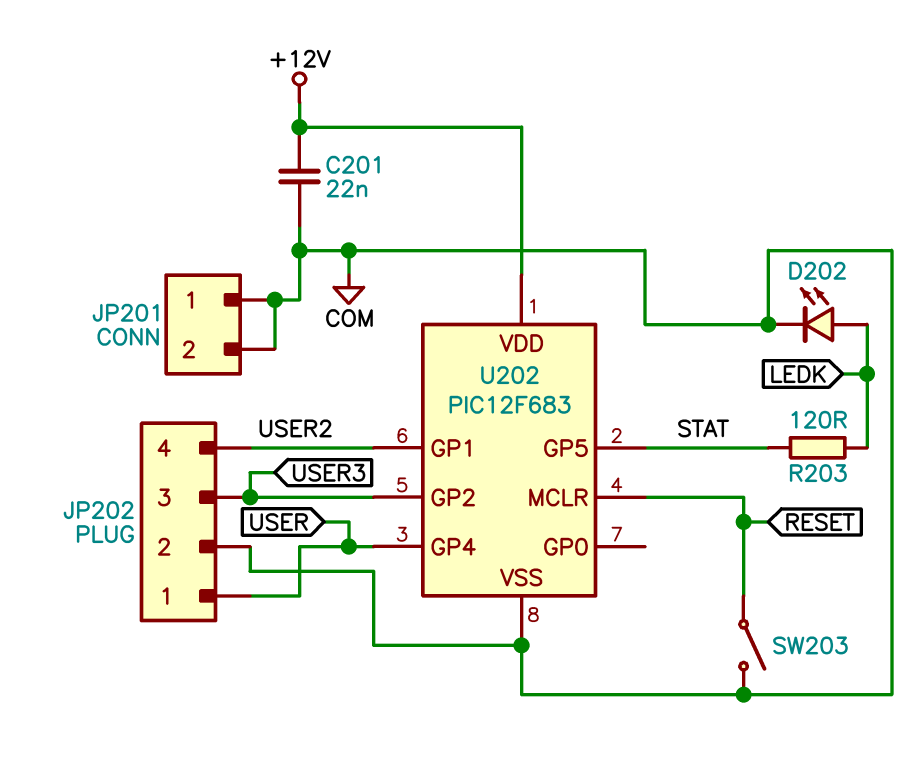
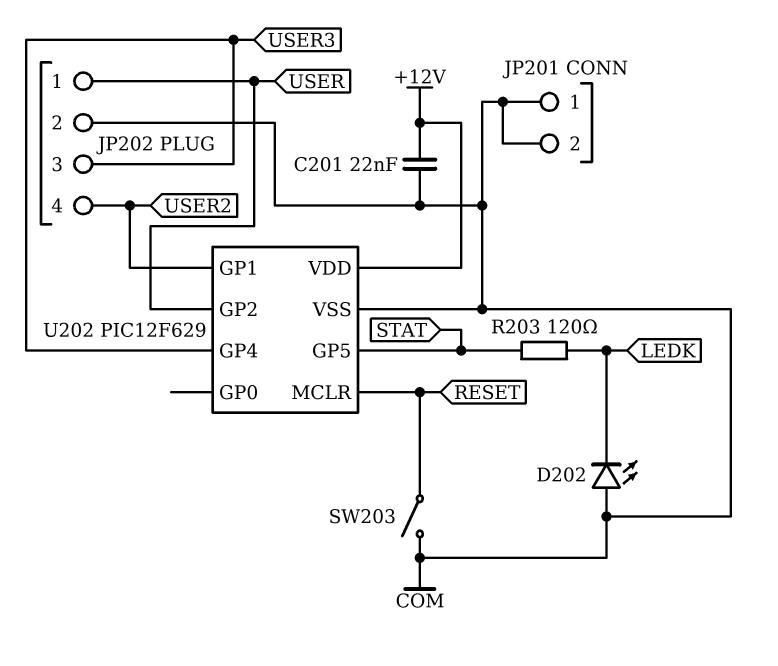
D202: LED (A LEDK, K COM) -> LED (A COM, K LEDK)
U202: PIC12F683 -> PIC12F629
U202 pin GP2: USER3 -> USER
U202 pin GP4: USER -> USER3

